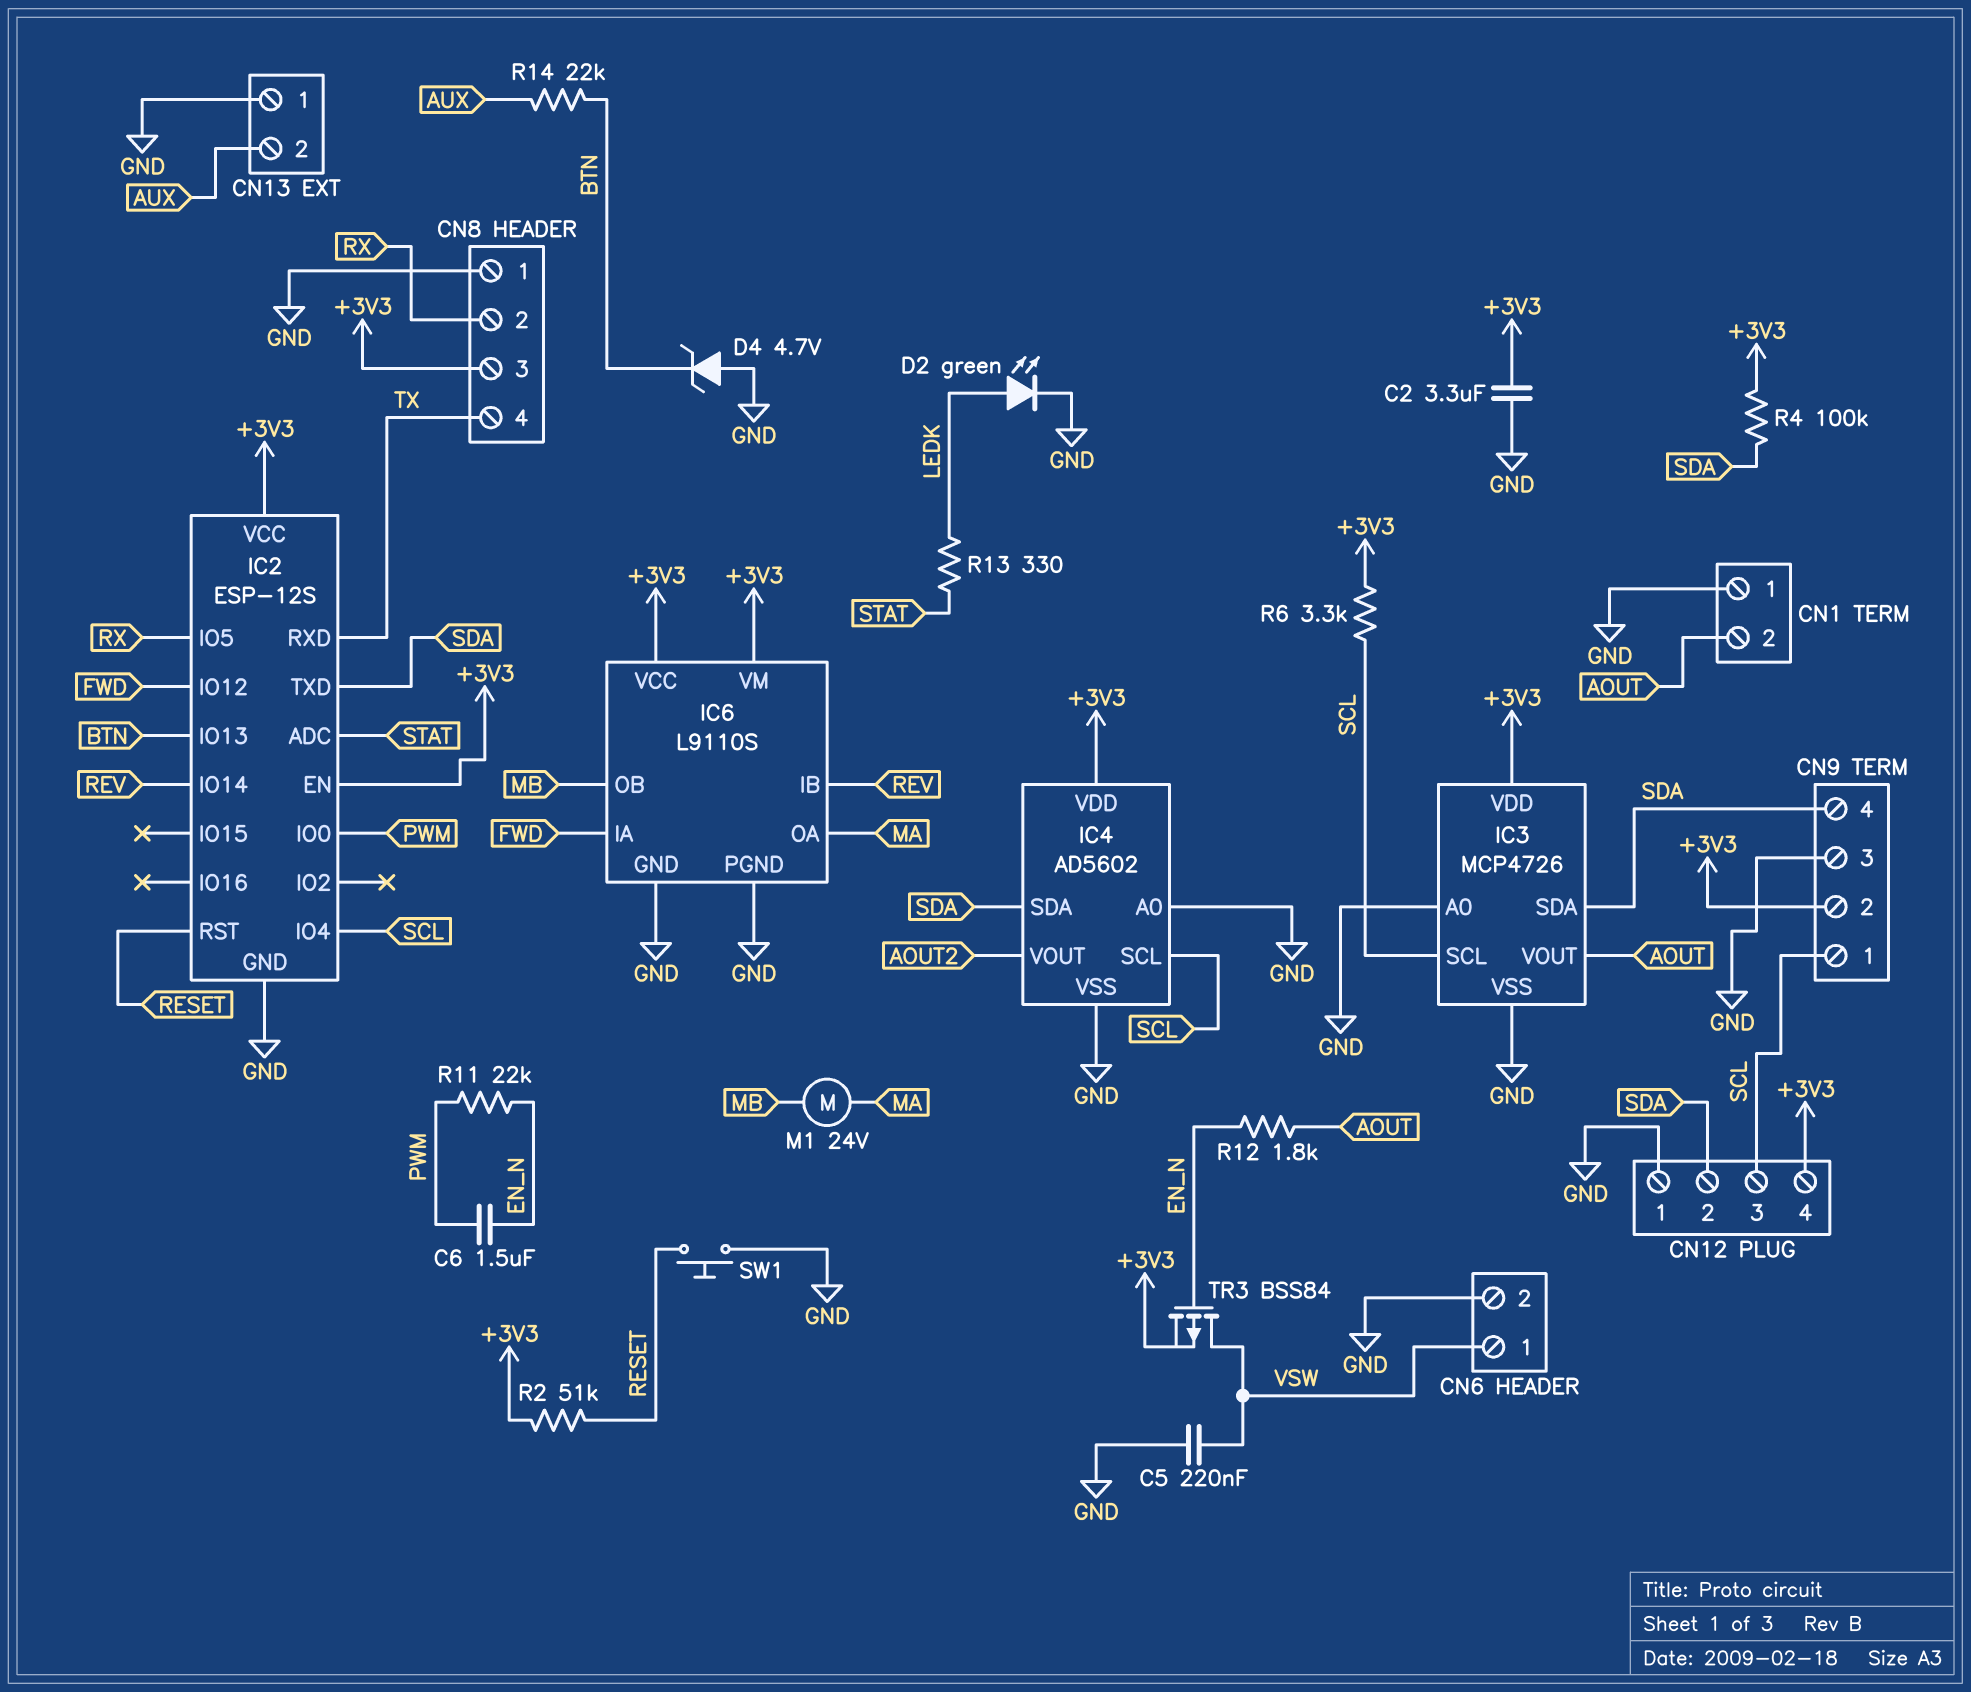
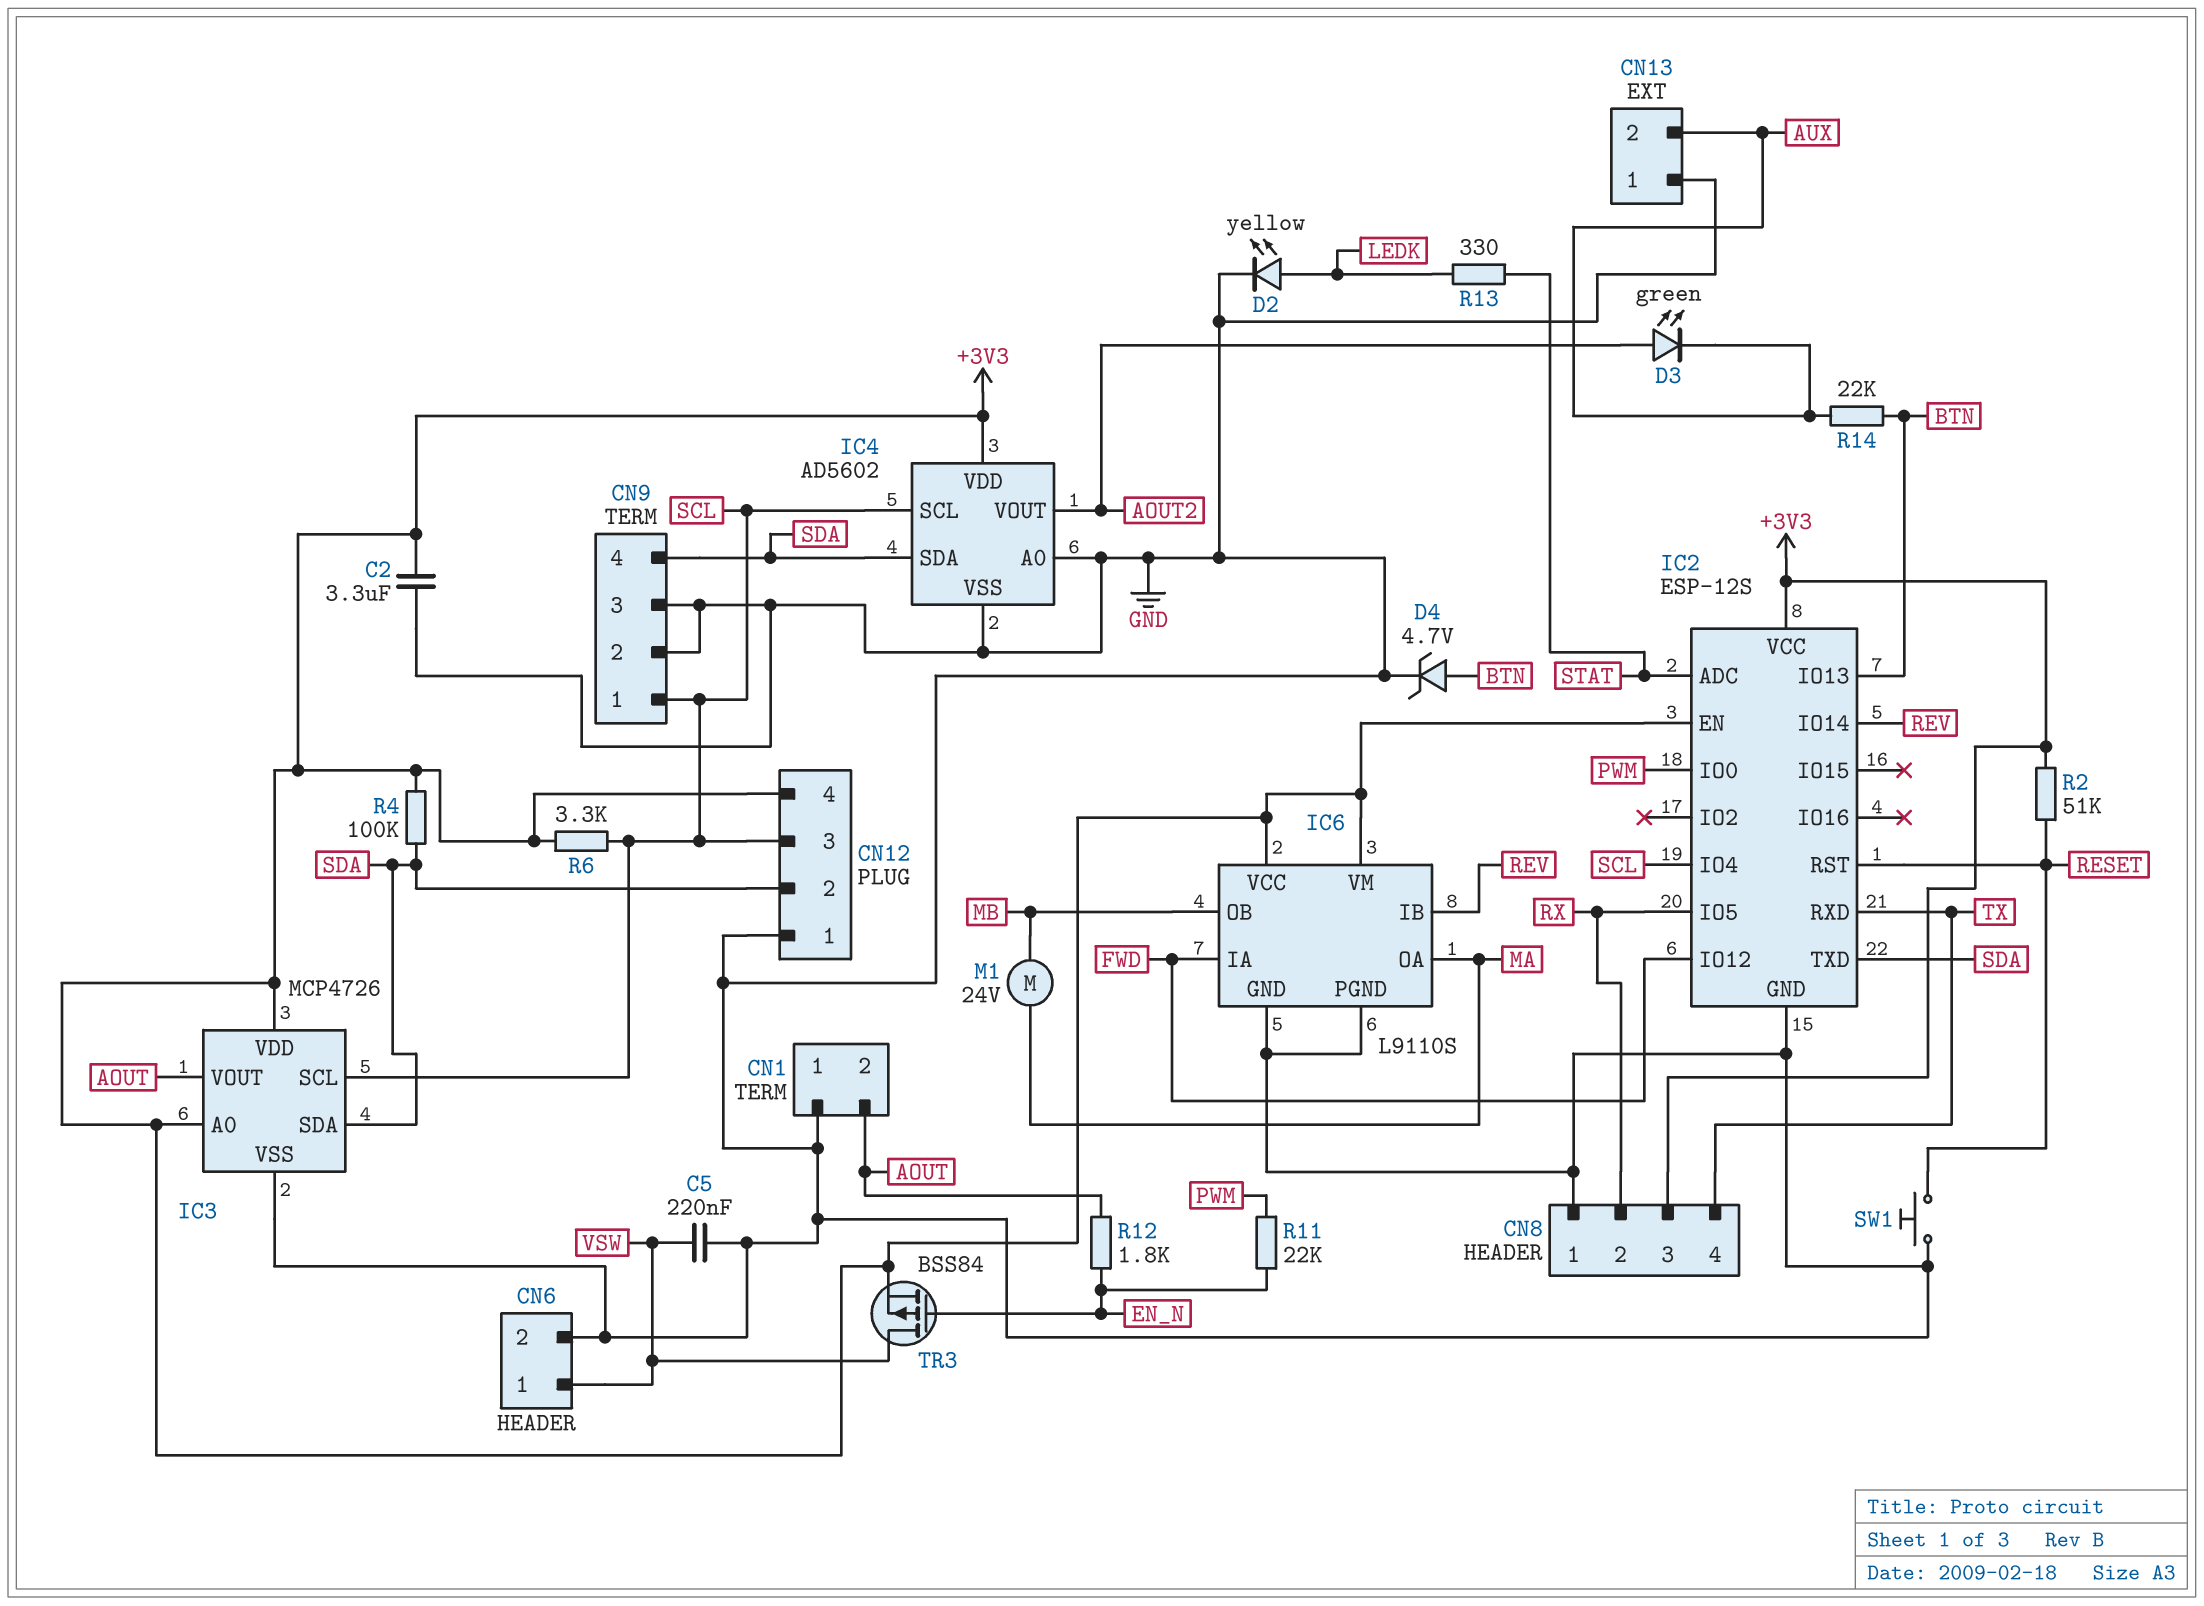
C6: 1.5uF (EN_N, PWM) -> none
CN9 pin 2: +3V3 -> GND
D2: LED green (A LEDK, K GND) -> LED yellow (A LEDK, K GND)
D3: none -> LED green (A AOUT2, K AUX)
D4: zener 4.7V (A GND, K BTN) -> zener 4.7V (A BTN, K GND)
IC3 pin A0: GND -> +3V3

